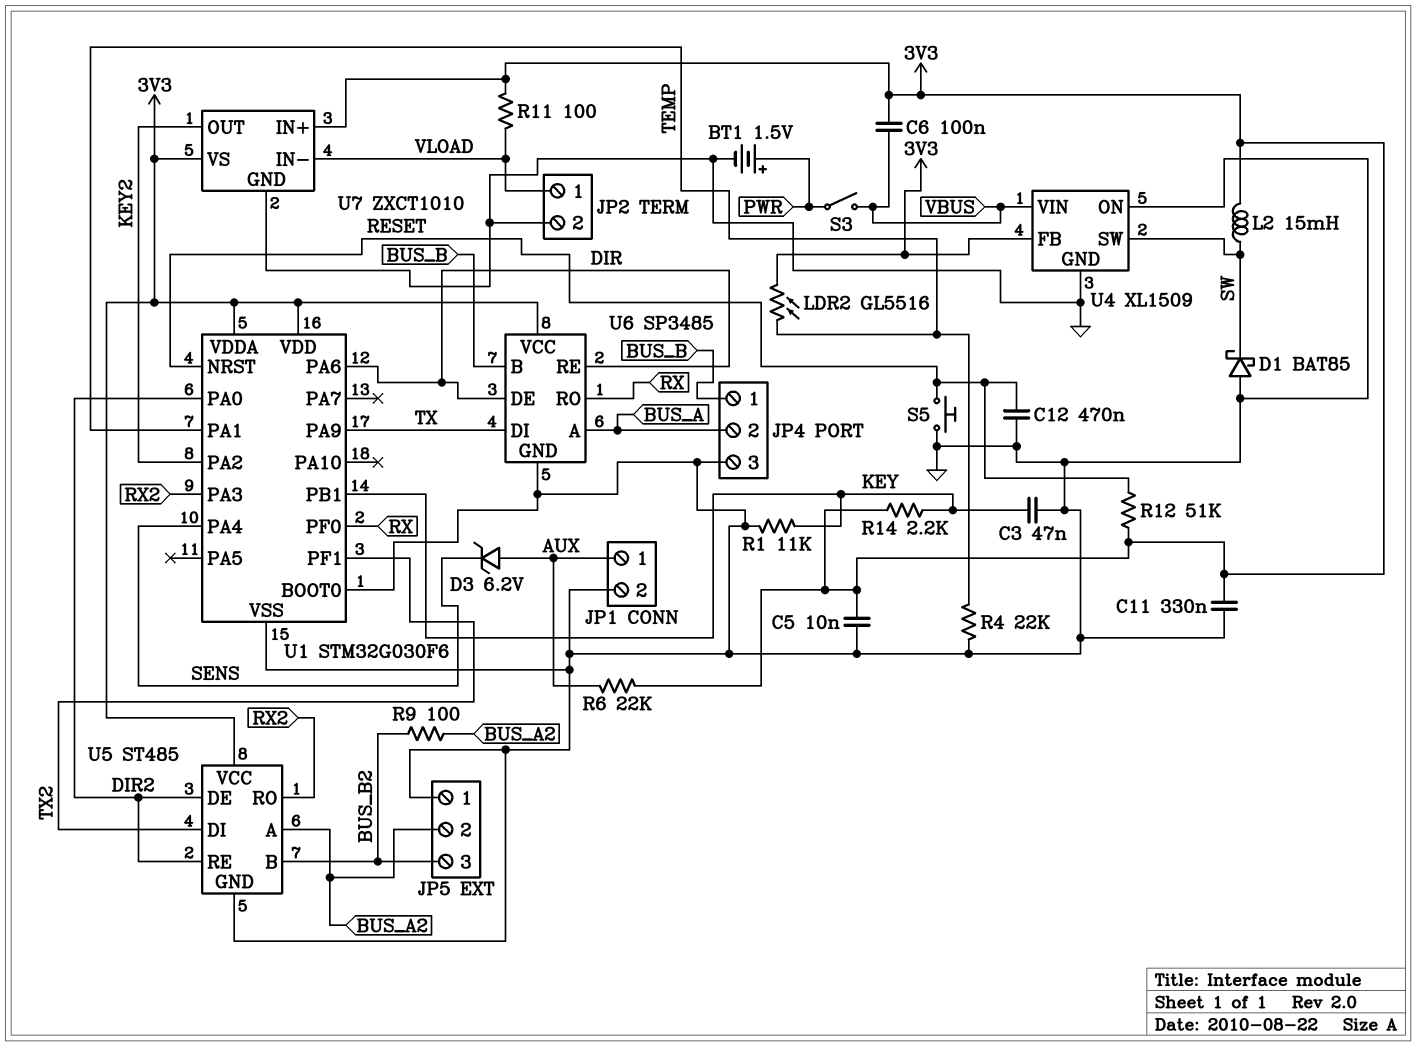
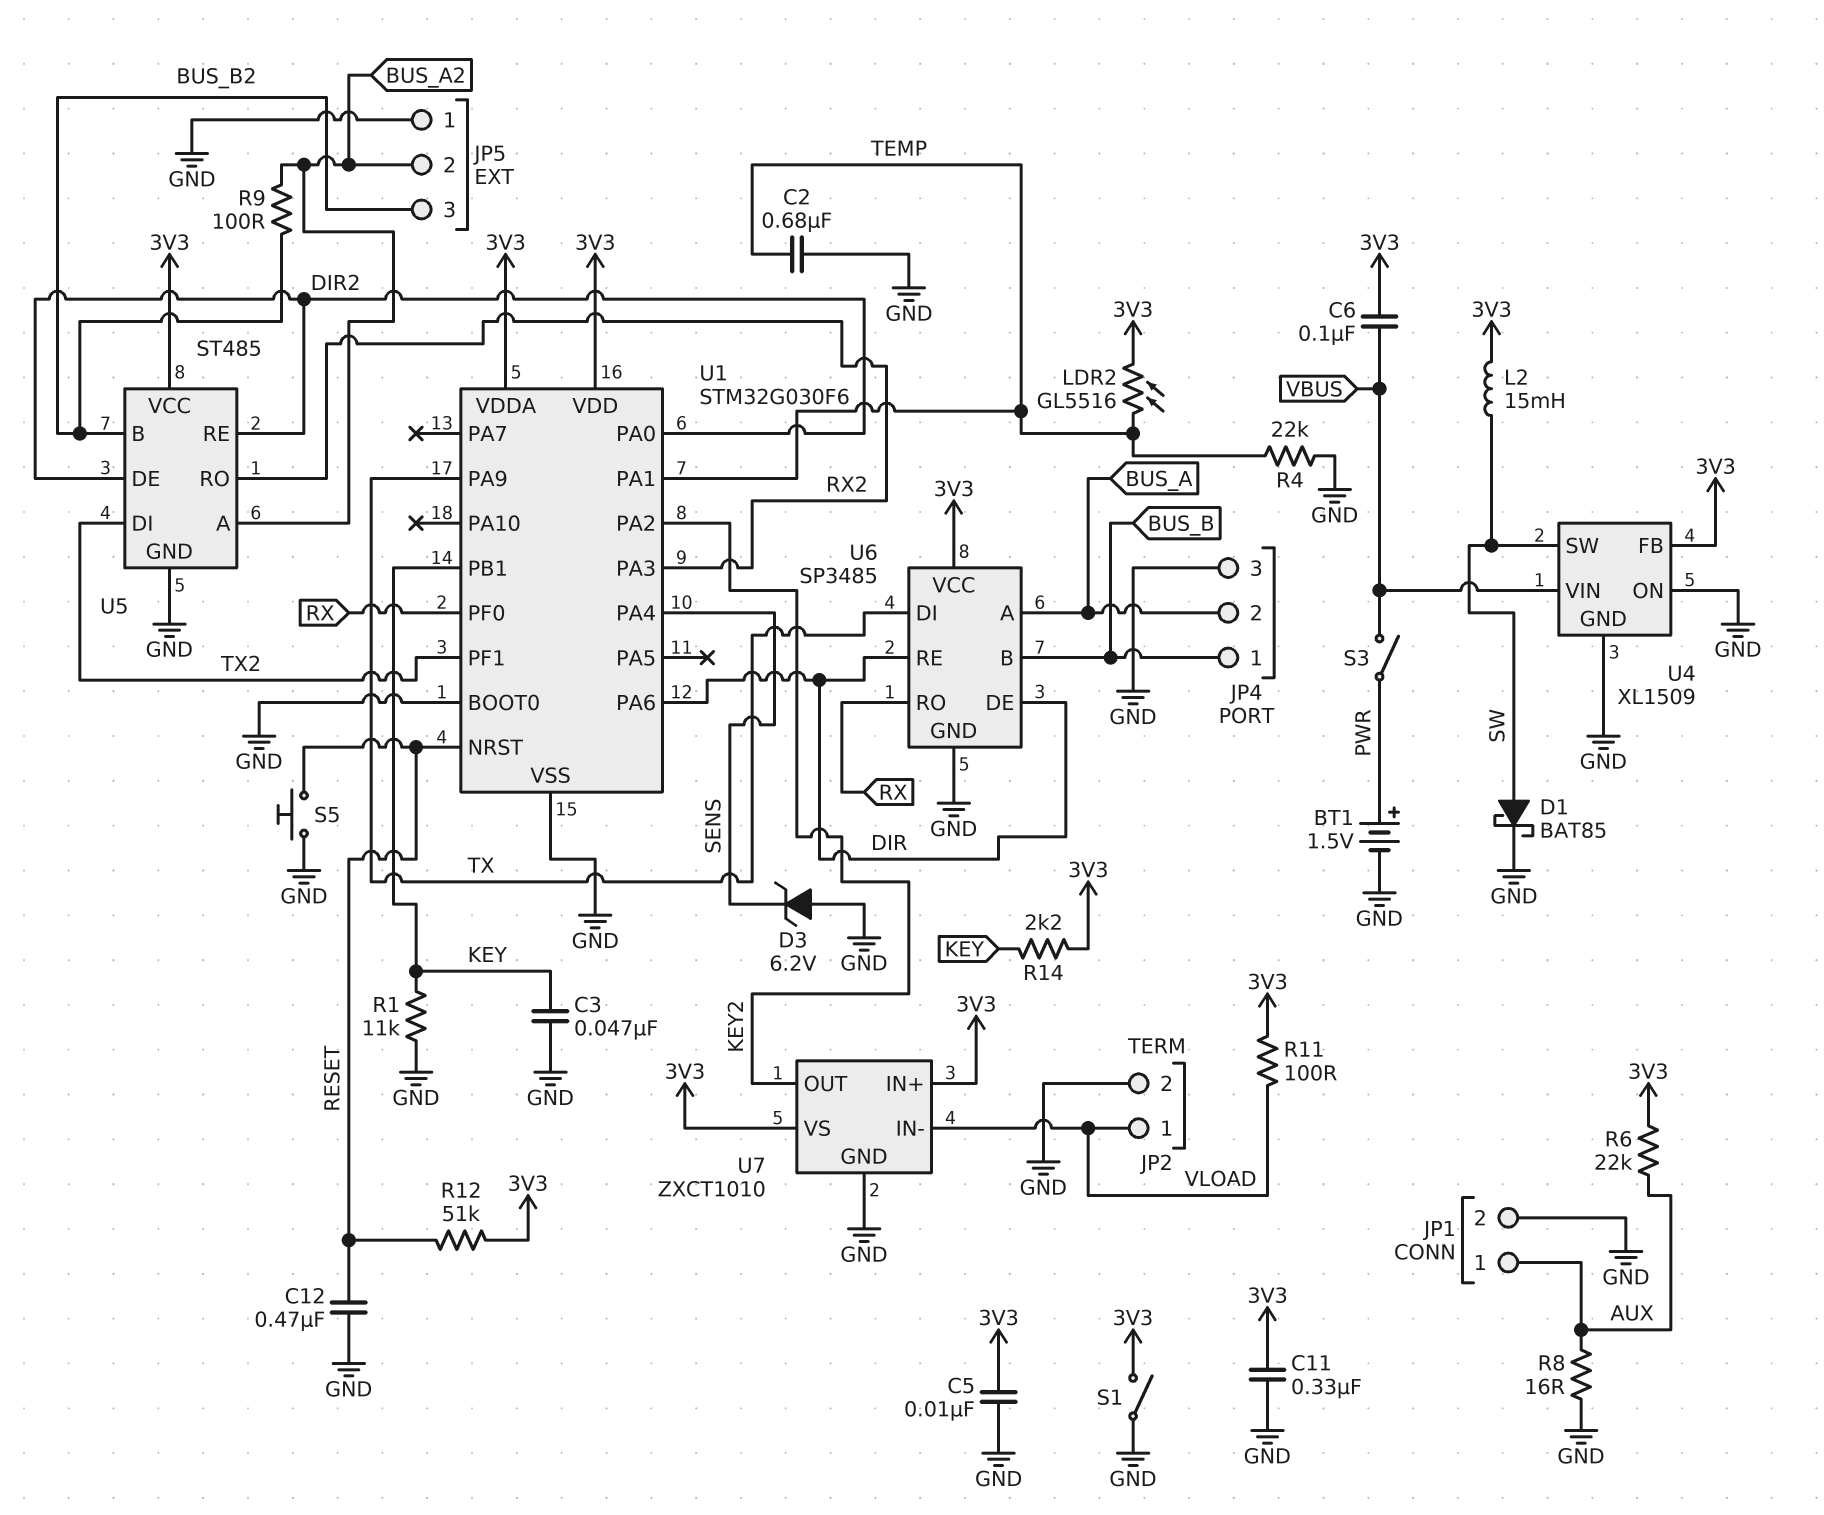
C2: none -> 680nF (GND, TEMP)
D1: schottky BAT85 (A GND, K SW) -> schottky BAT85 (A SW, K GND)
D3: zener 6.2V (A AUX, K SENS) -> zener 6.2V (A GND, K SENS)
R8: none -> 16 (AUX, GND)
S1: none -> switch (3V3, GND)

